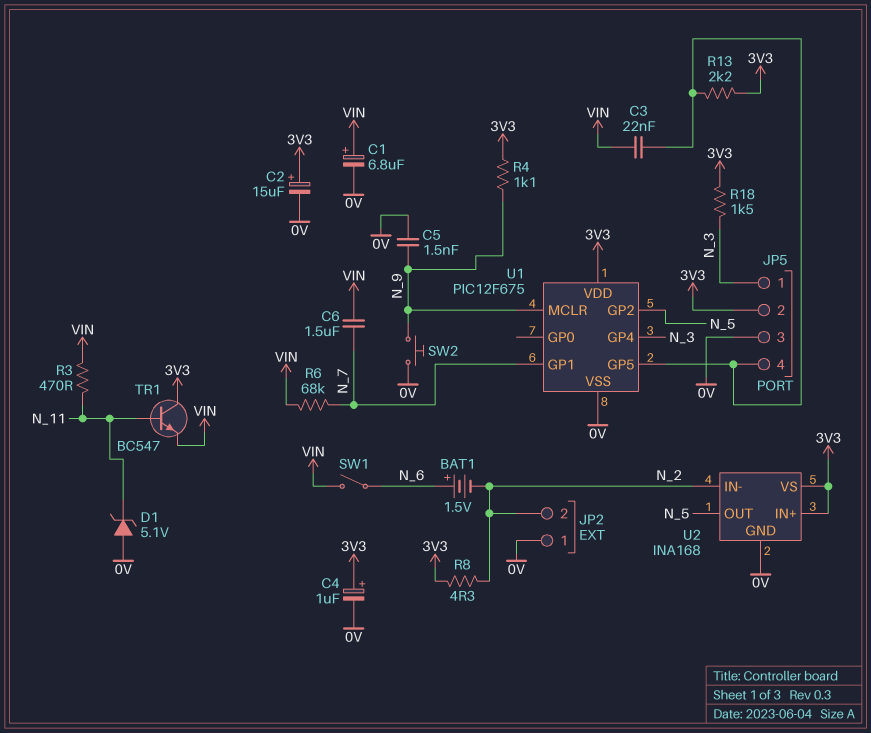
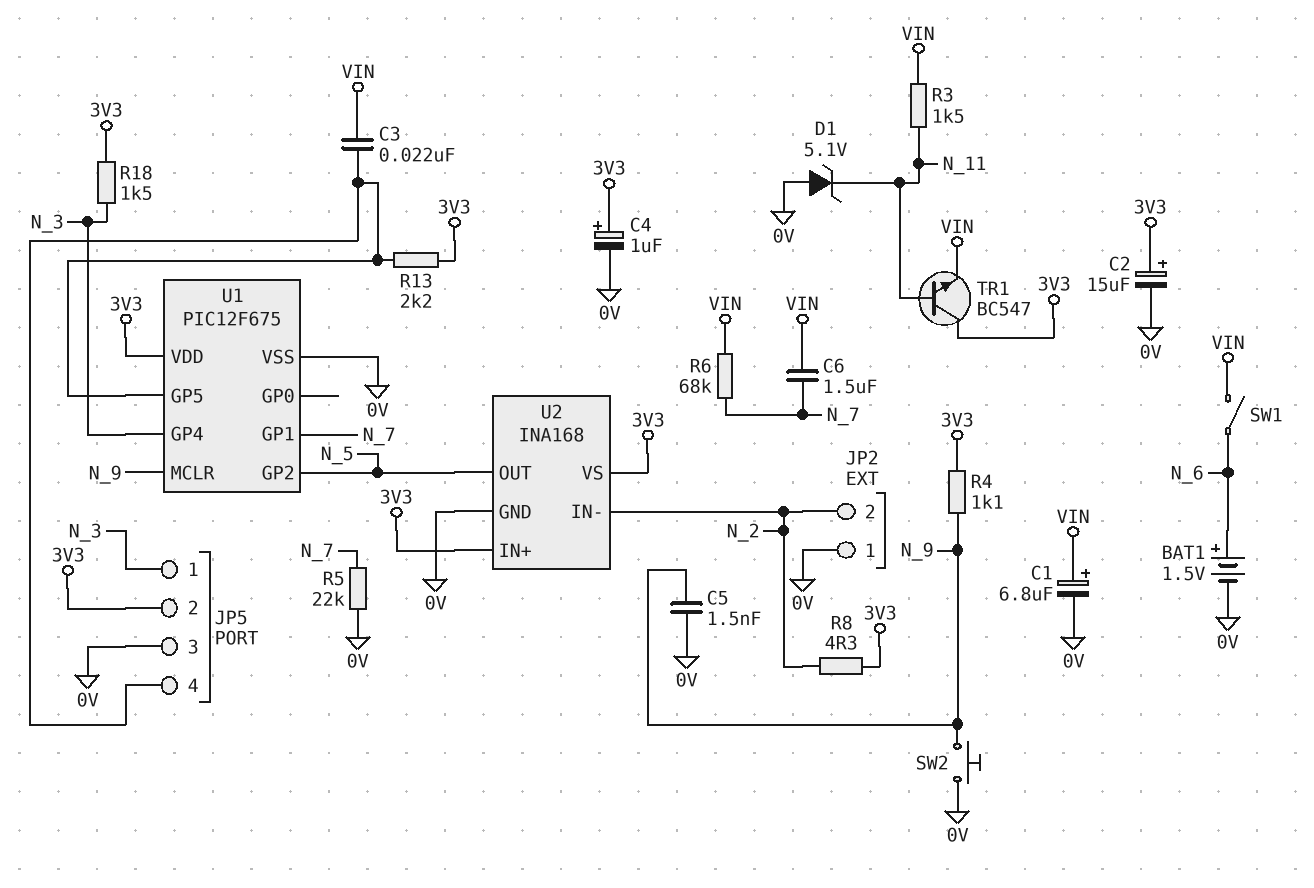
BAT1: 1.5V (plus N_6, minus N_2) -> 1.5V (plus N_6, minus 0V)
R3: 470 (N_11, VIN) -> 1.5k (N_11, VIN)
R5: none -> 22k (0V, N_7)

